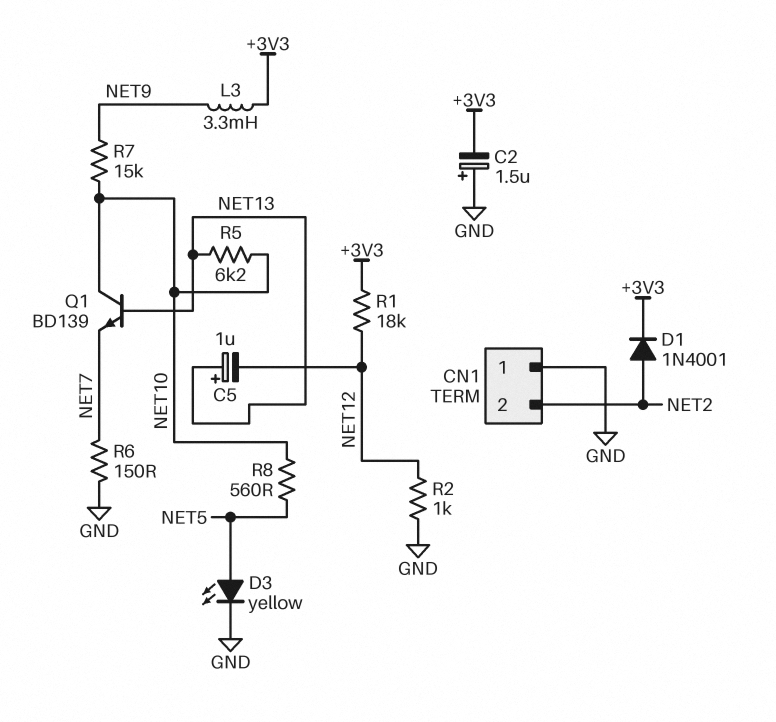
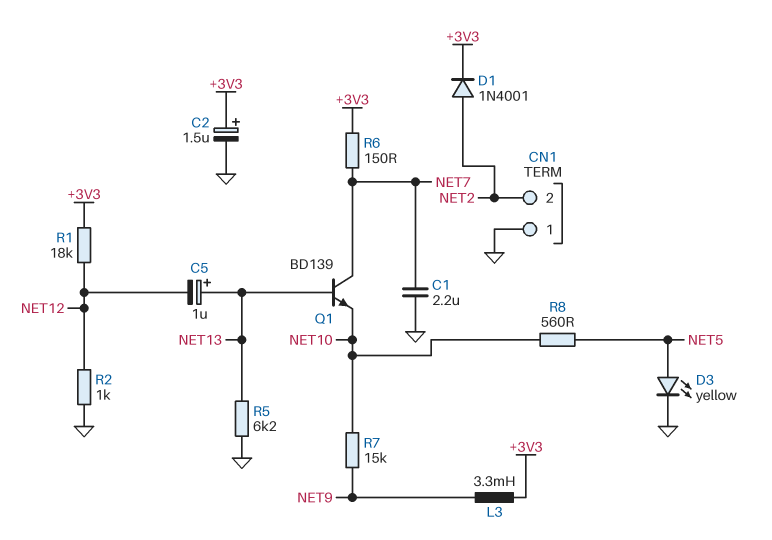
C1: none -> 2.2uF (GND, NET7)
C2: 1.5uF (plus GND, minus +3V3) -> 1.5uF (plus +3V3, minus GND)
Q1: NPN BD139 (B NET13, C NET10, E NET7) -> NPN BD139 (B NET13, C NET7, E NET10)
R5: 6.2k (NET10, NET13) -> 6.2k (GND, NET13)
R6: 150 (GND, NET7) -> 150 (+3V3, NET7)

